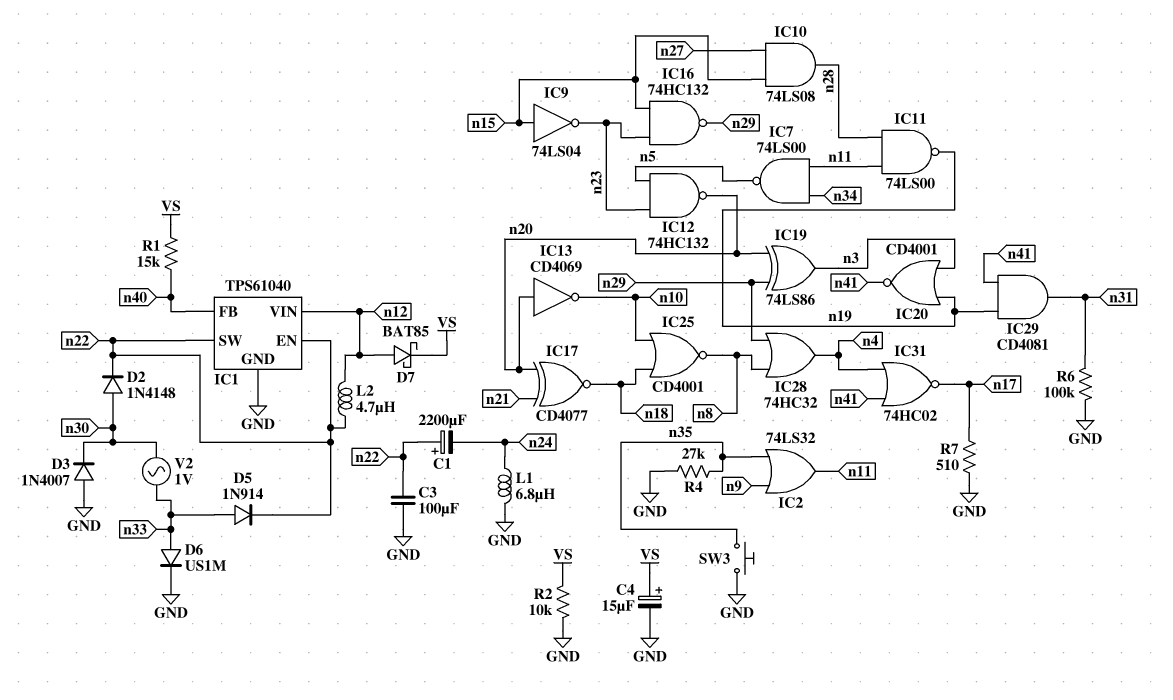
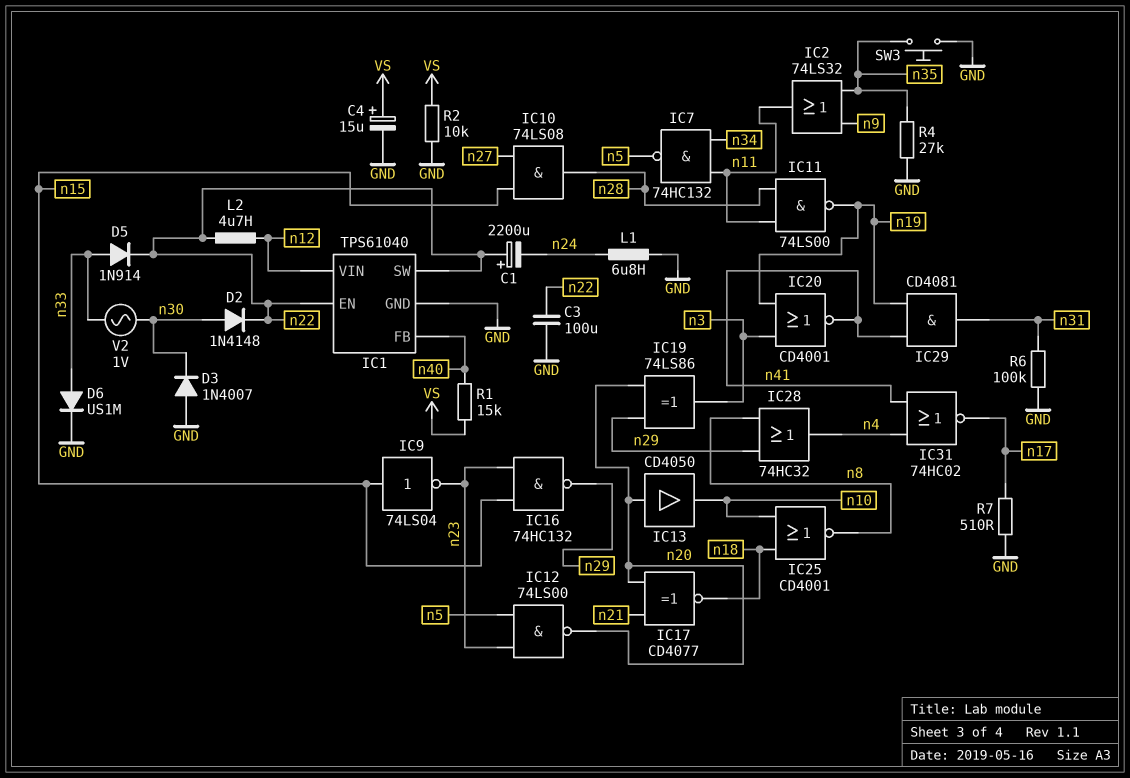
D7: schottky BAT85 (A n12, K VS) -> none
IC7: NAND 74LS00 (in n11, in n34, out n5) -> NAND 74HC132 (in n11, in n34, out n5)
IC12: NAND 74HC132 (in n5, in n23, out n20) -> NAND 74LS00 (in n5, in n23, out n20)
IC13: NOT CD4069 (in n20, out n10) -> buffer CD4050 (in n20, out n10)

